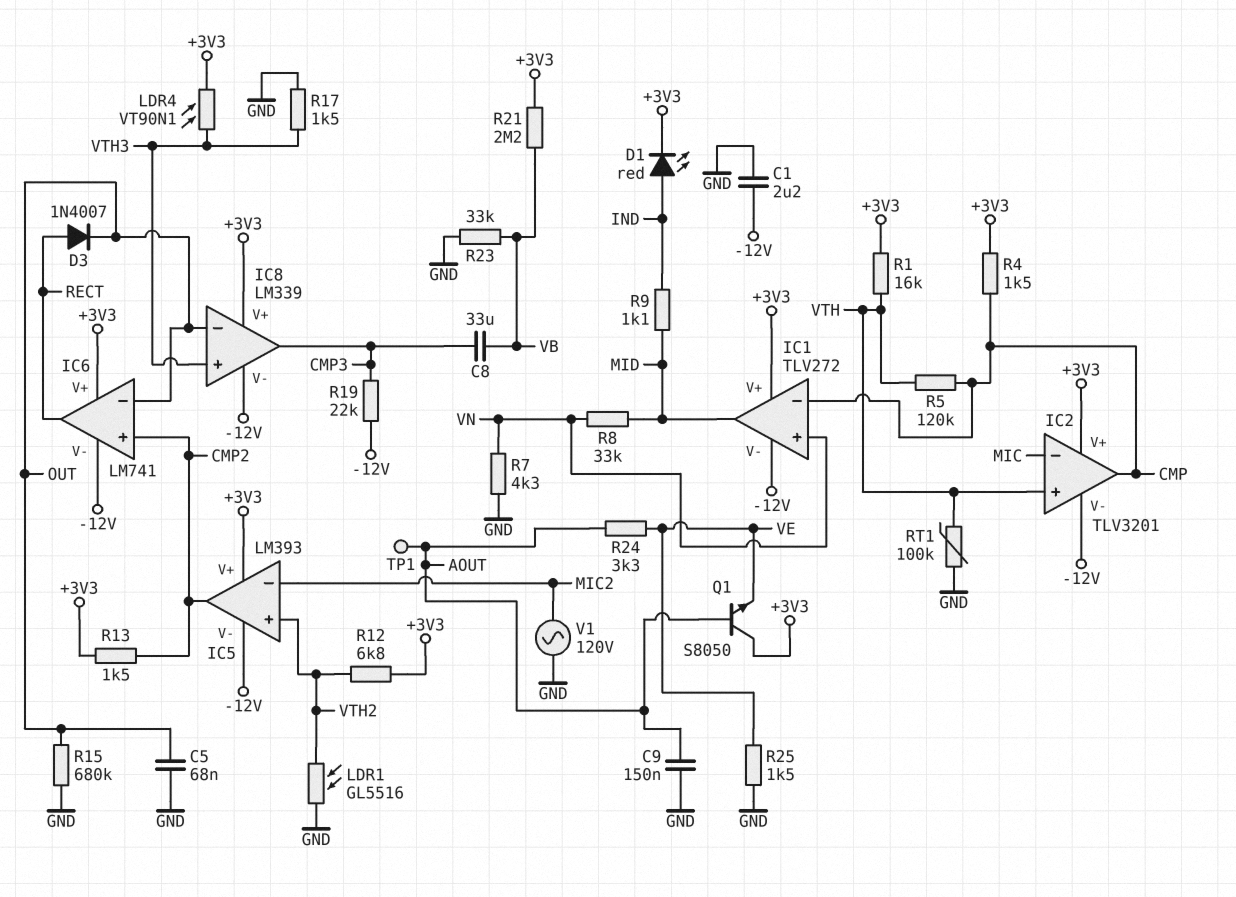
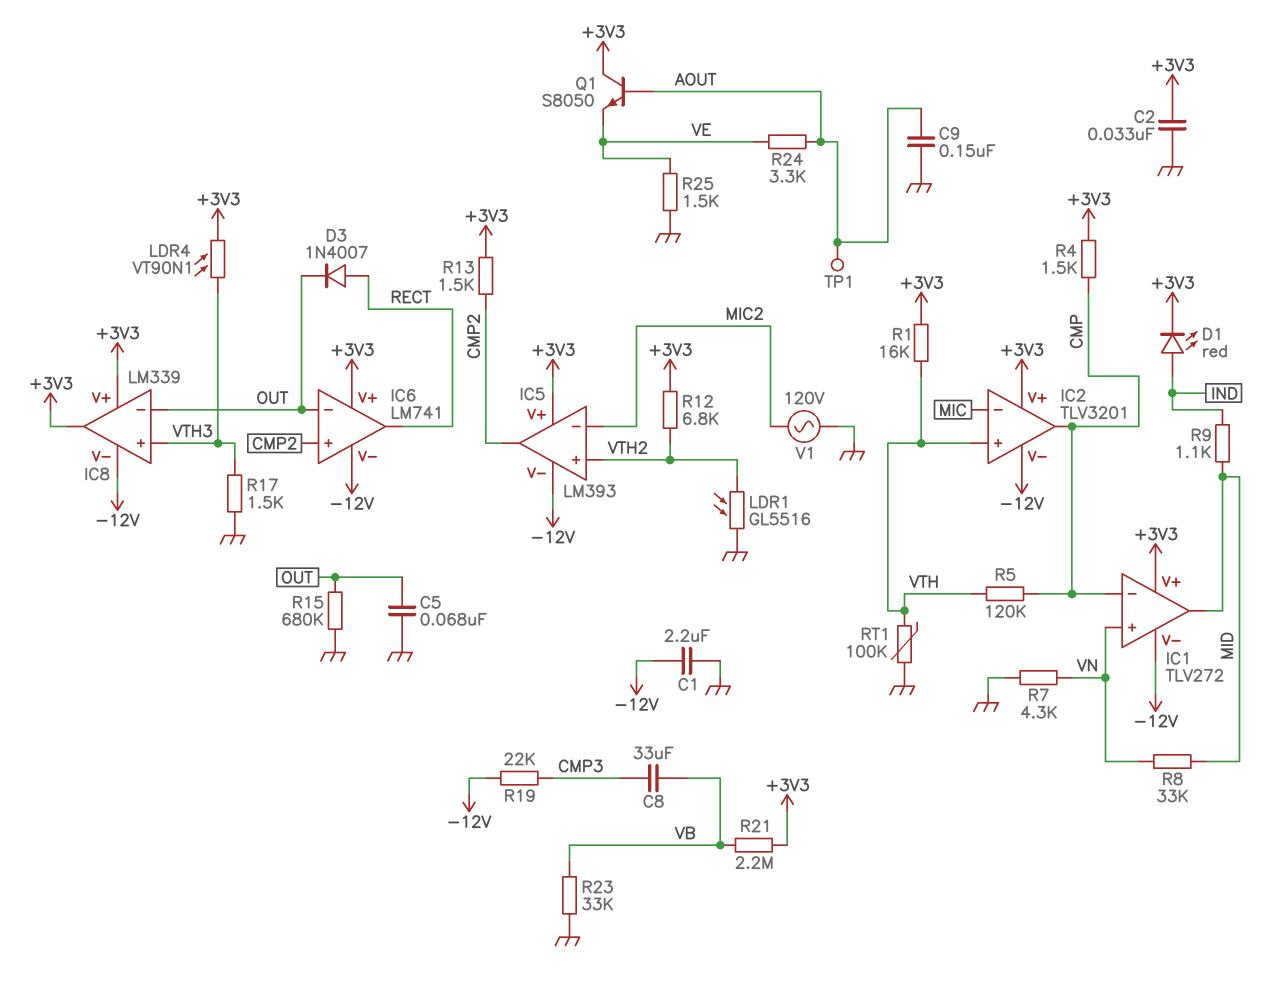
C2: none -> 33nF (+3V3, GND)
IC8 pin out: CMP3 -> +3V3

